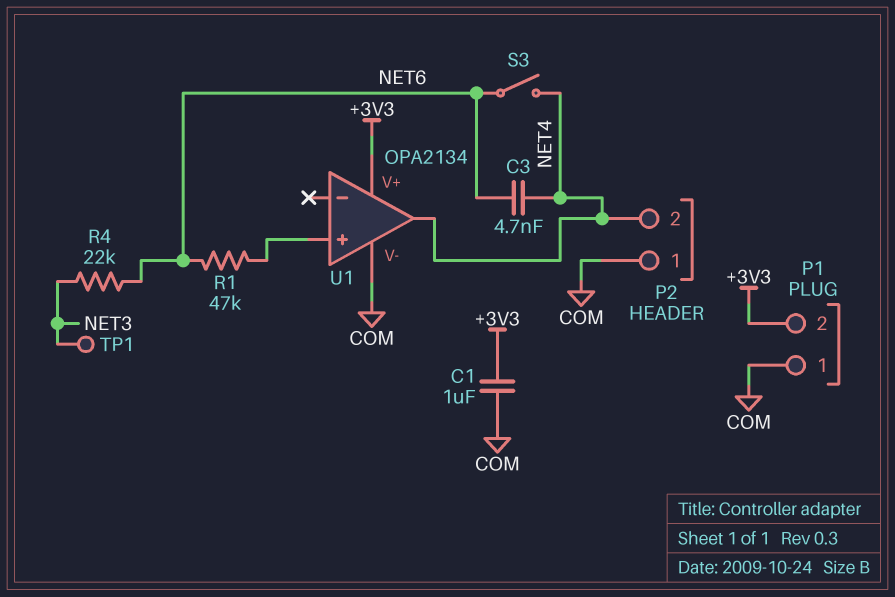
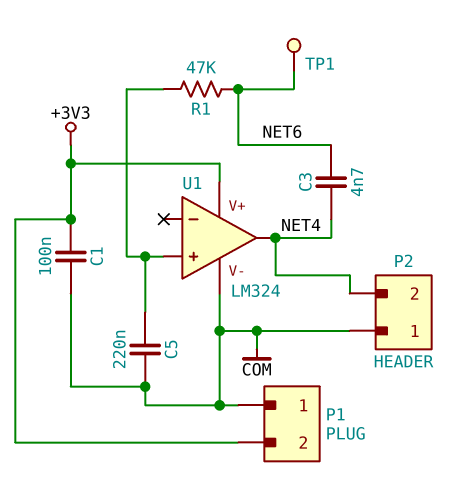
C1: 1uF (+3V3, COM) -> 100nF (+3V3, COM)
C5: none -> 220nF (COM, U1/in+)
R4: 22k (NET3, NET6) -> none
S3: switch (NET4, NET6) -> none
TP1: test point (NET3) -> test point (NET6)
U1: OPA2134 -> LM324

